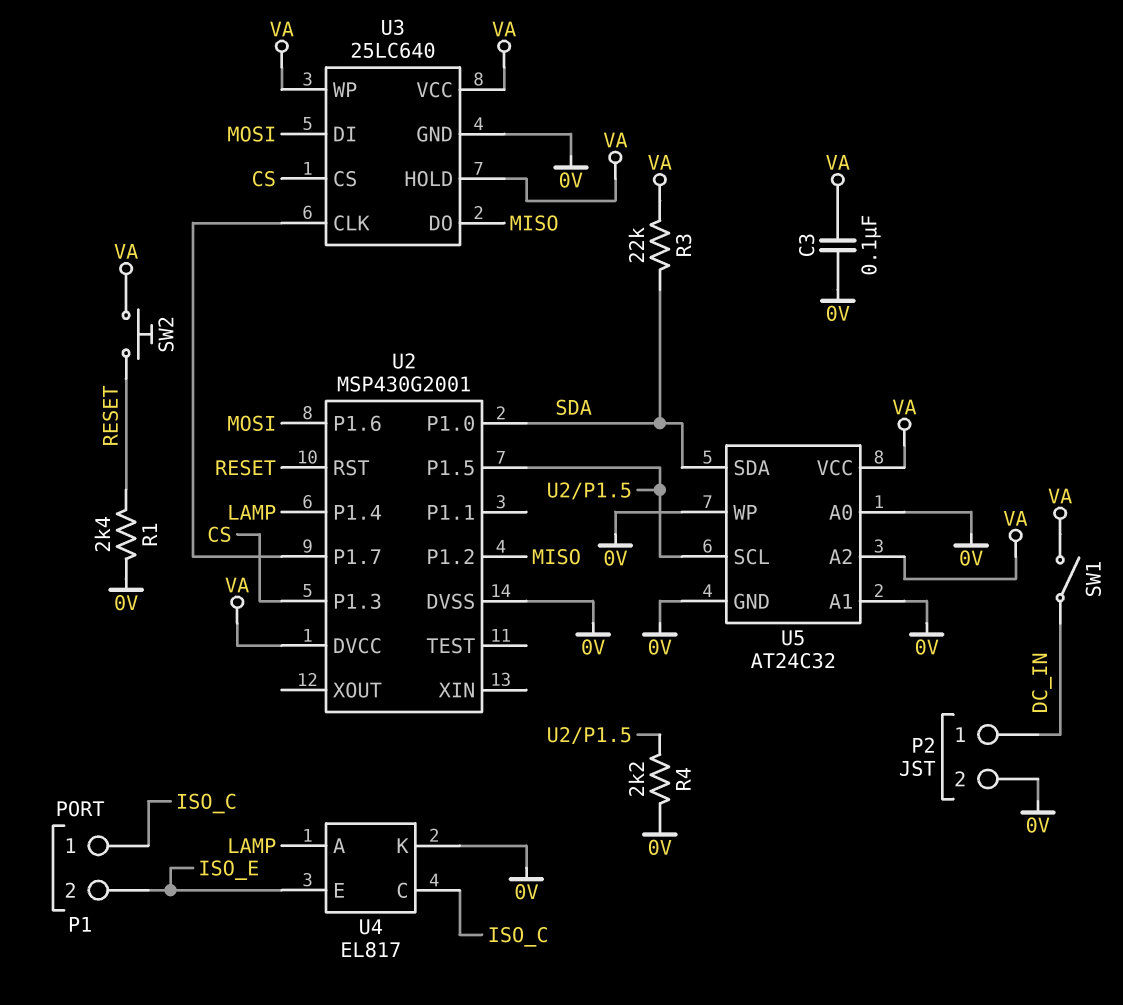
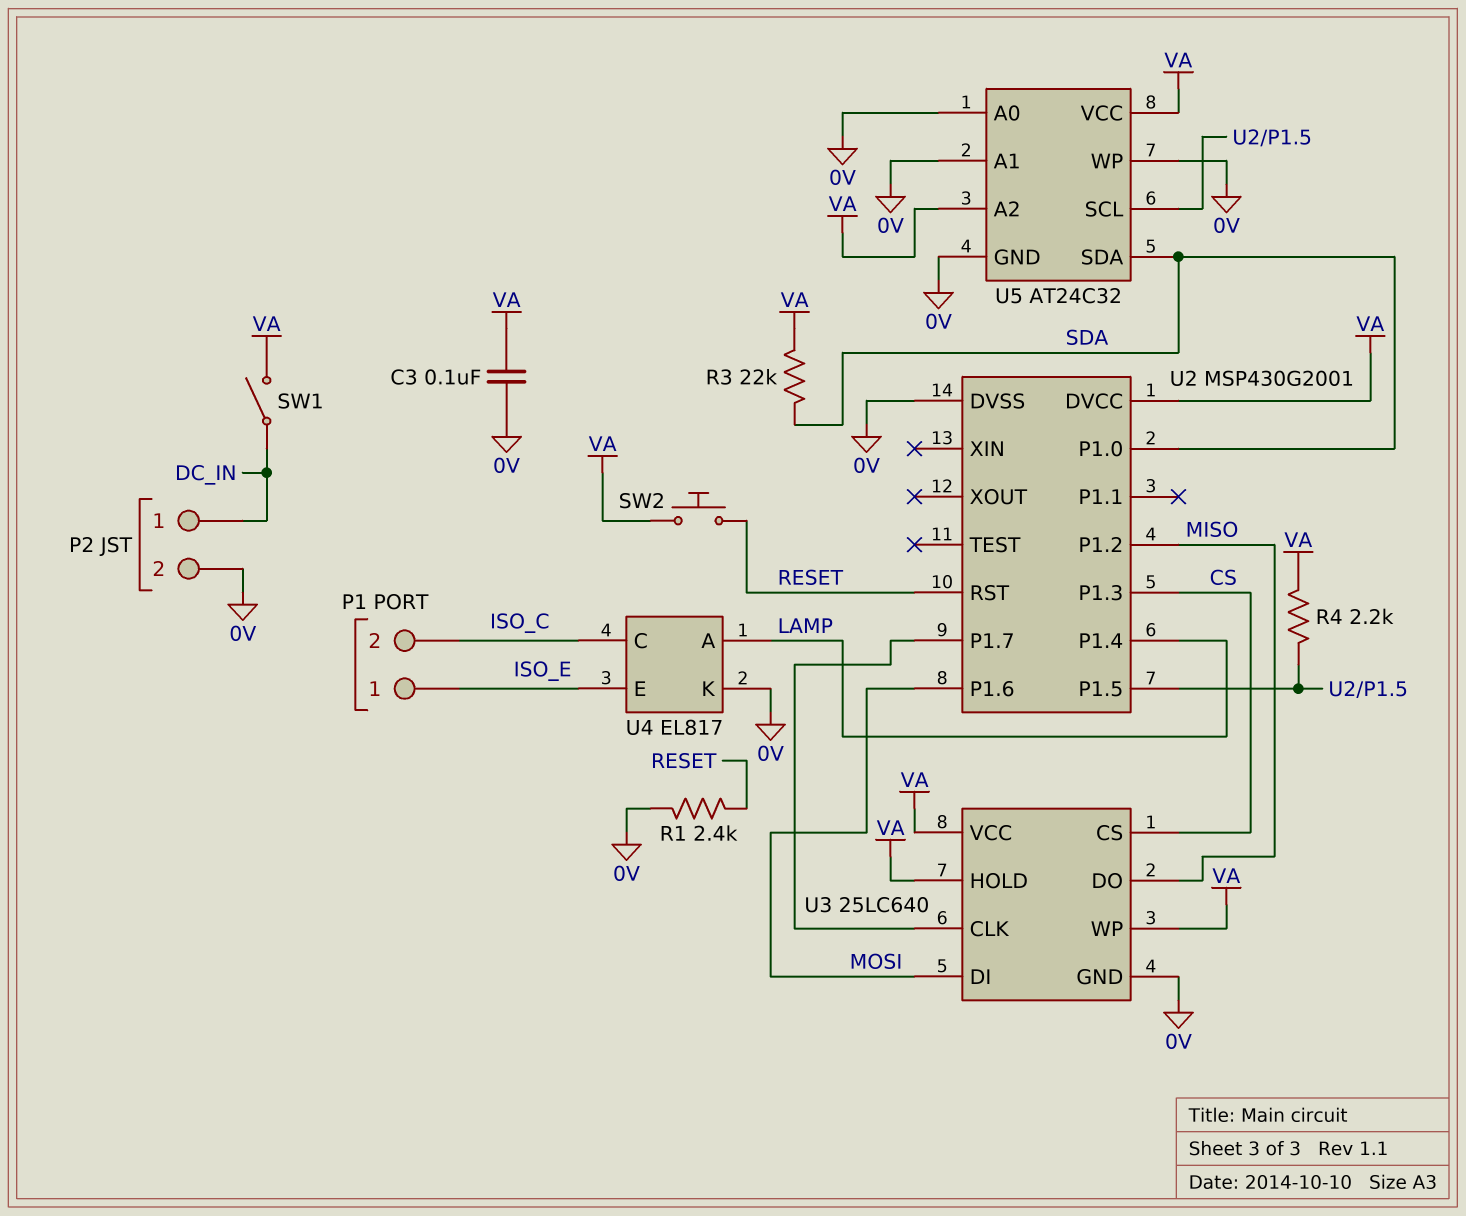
P1 pin 1: ISO_C -> ISO_E
P1 pin 2: ISO_E -> ISO_C
R4: 2.2k (0V, U2/P1.5) -> 2.2k (U2/P1.5, VA)

